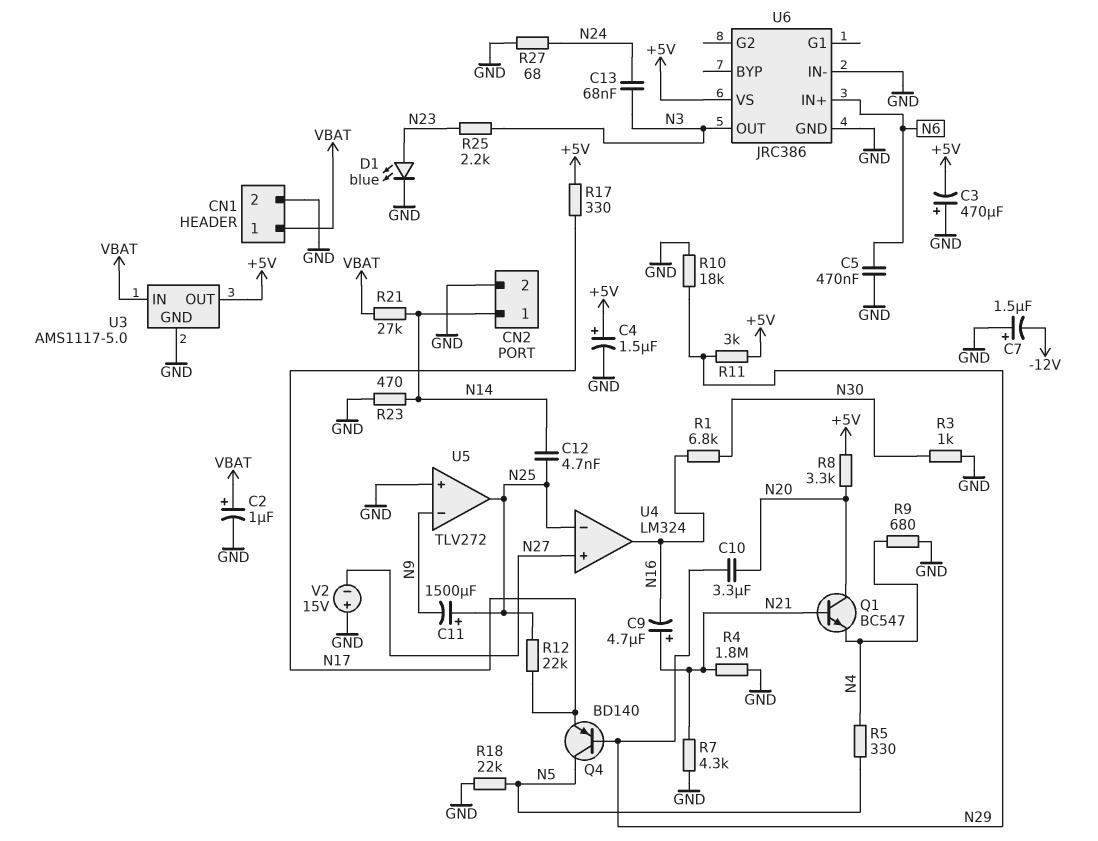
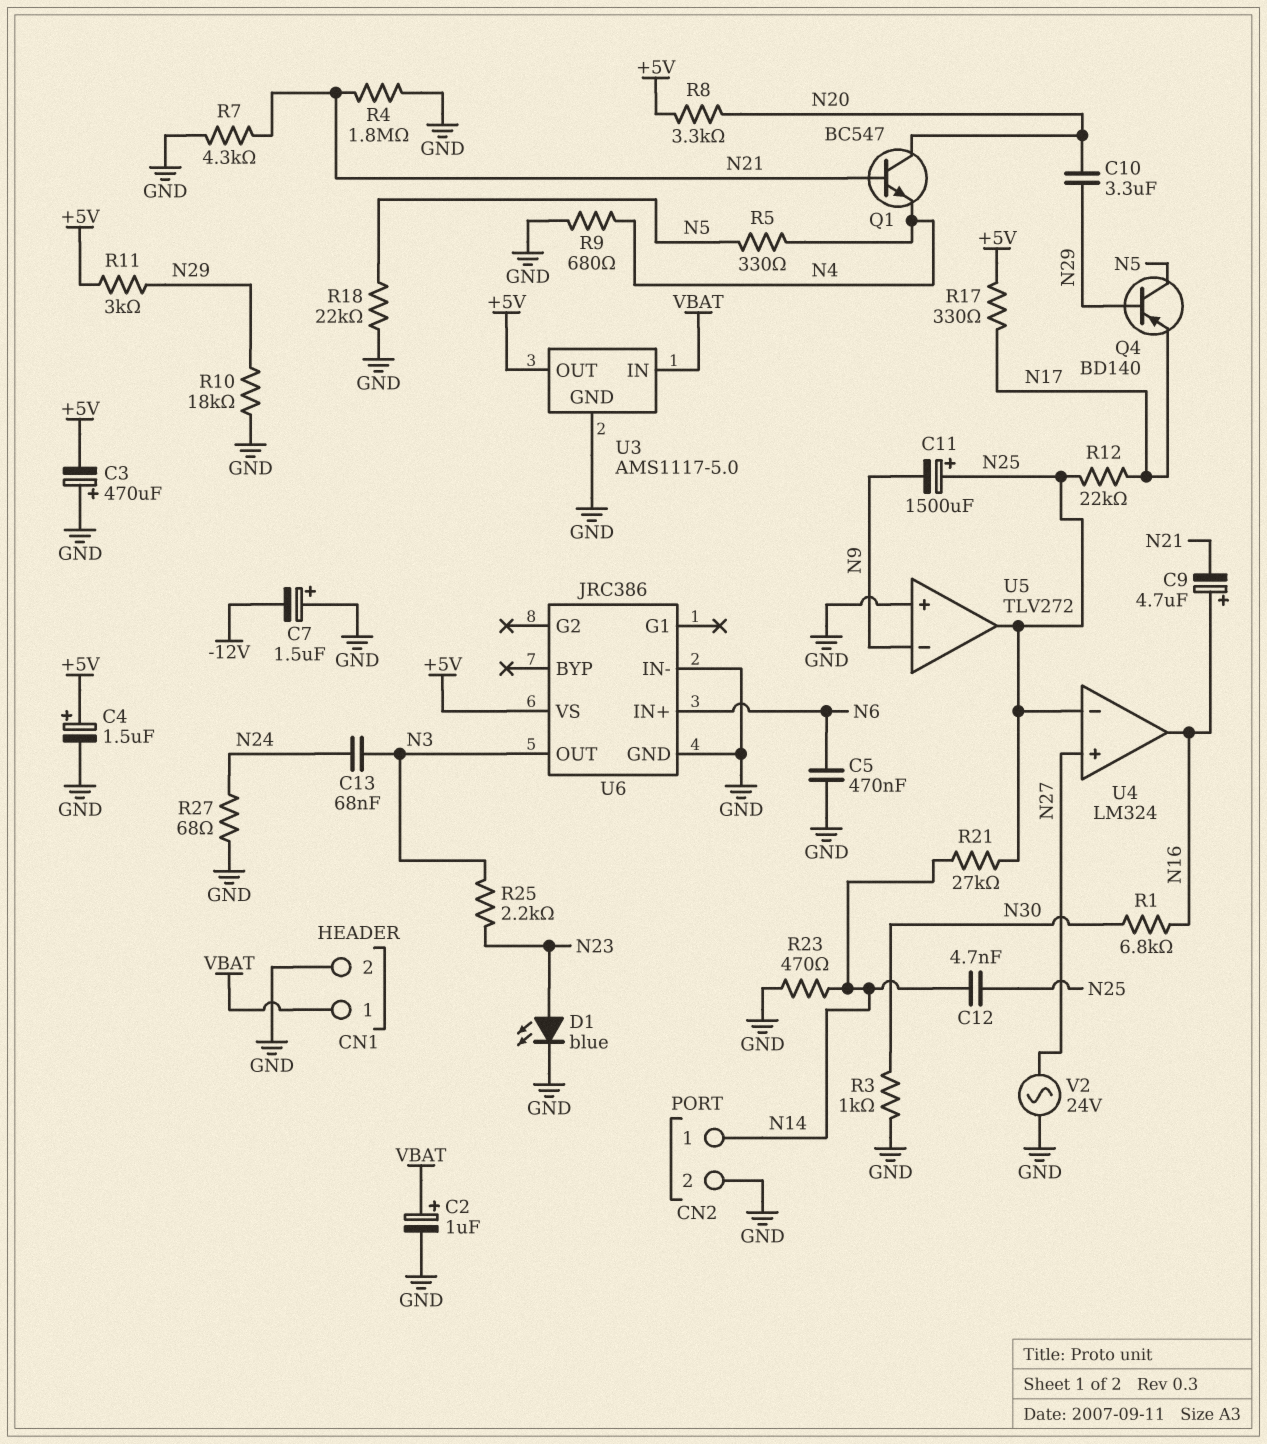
C9: 4.7uF (plus N21, minus N16) -> 4.7uF (plus N16, minus N21)
R21: 27k (N14, VBAT) -> 27k (N14, N25)
V2: 15V (plus GND, minus N27) -> AC 24V (GND, N27)

